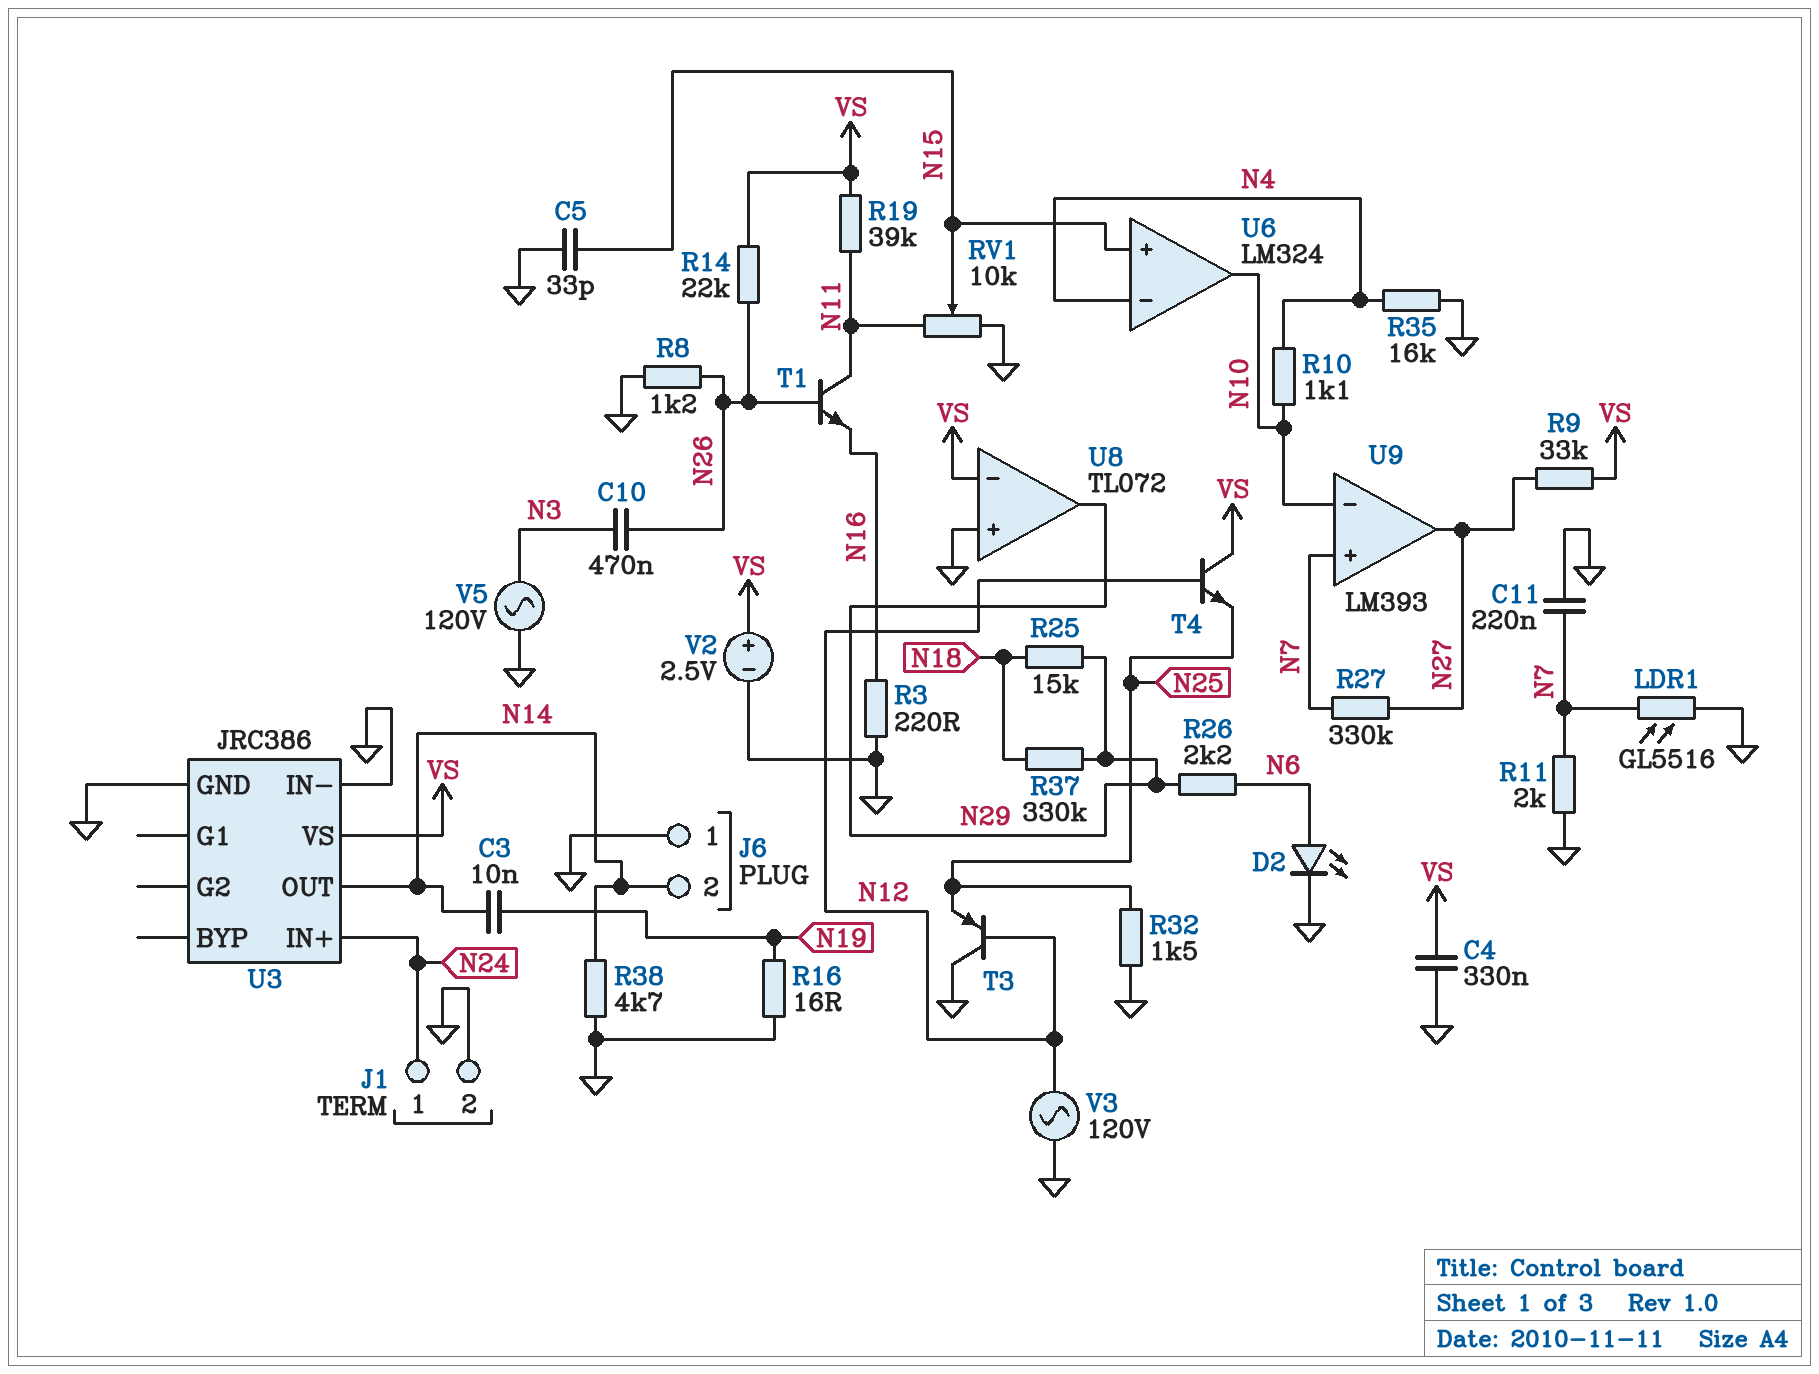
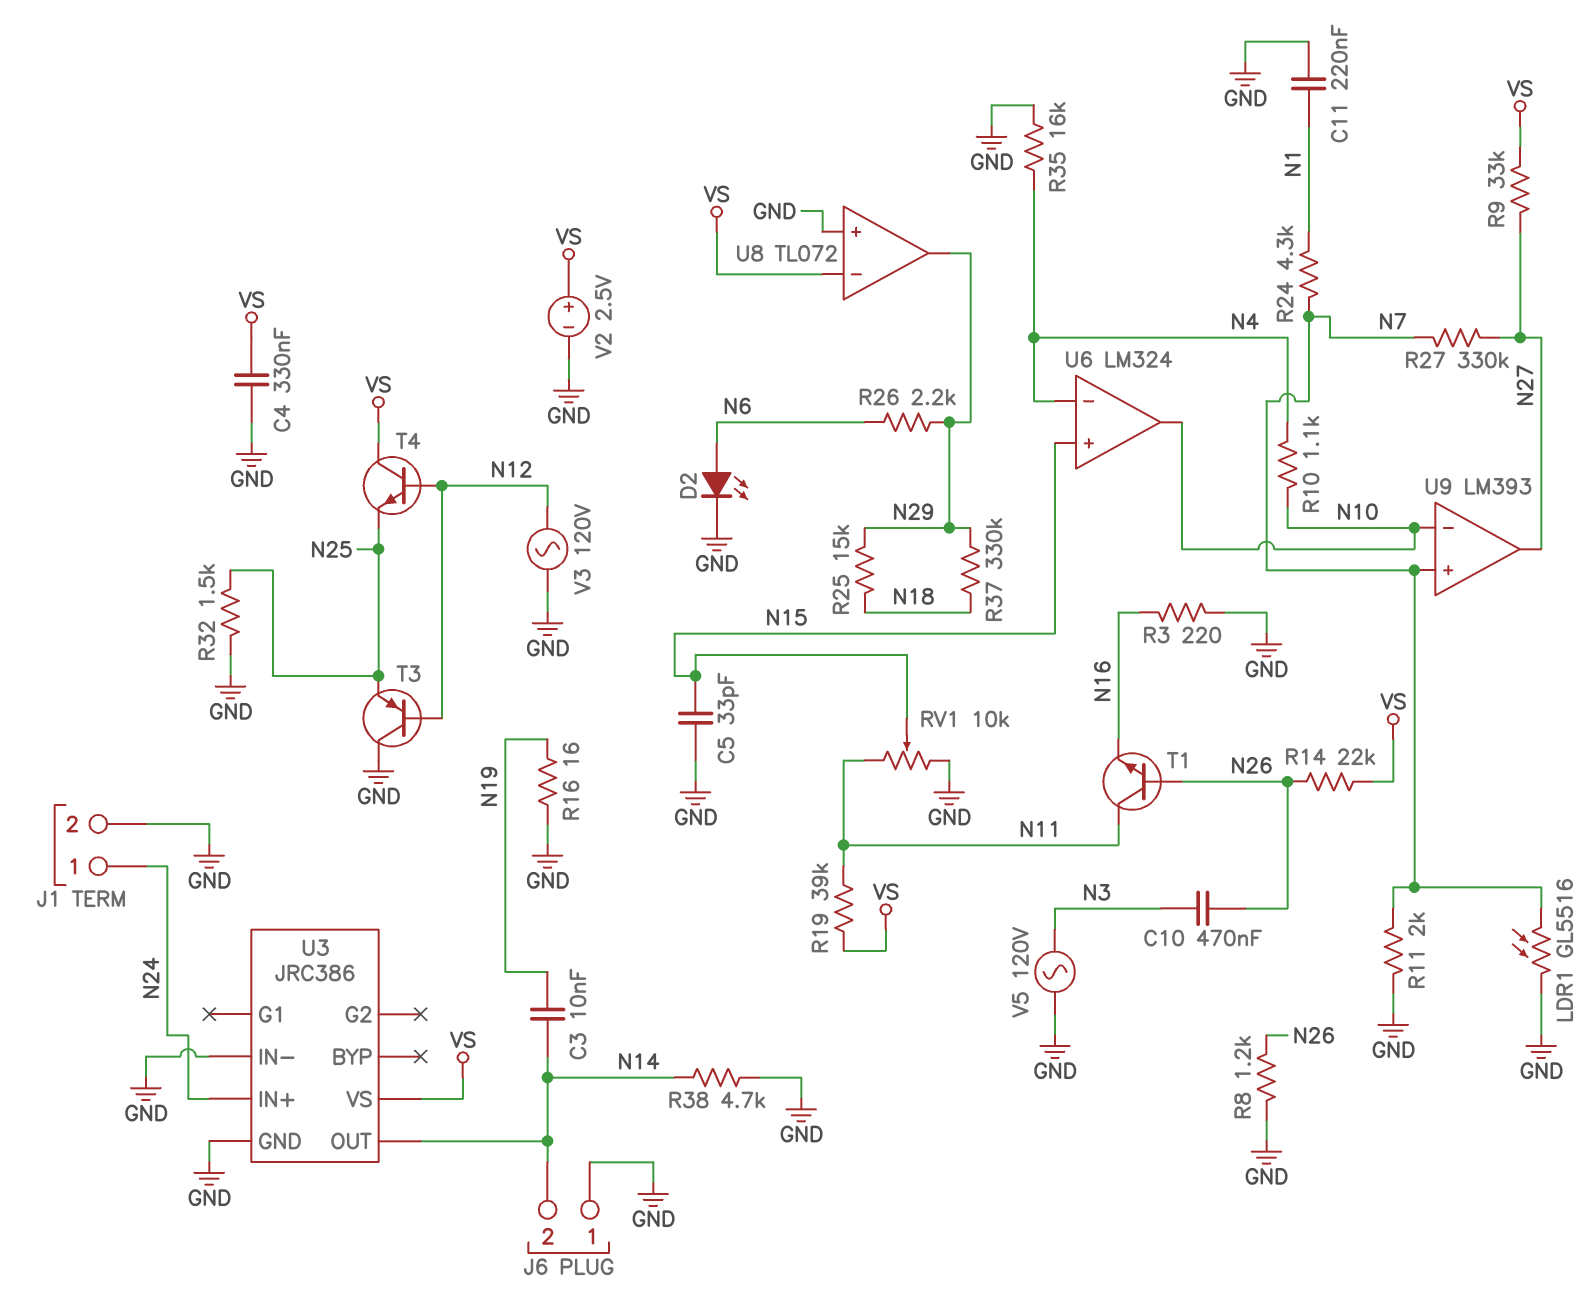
C11: 220nF (GND, N7) -> 220nF (GND, N1)
R24: none -> 4.3k (N1, N7)

